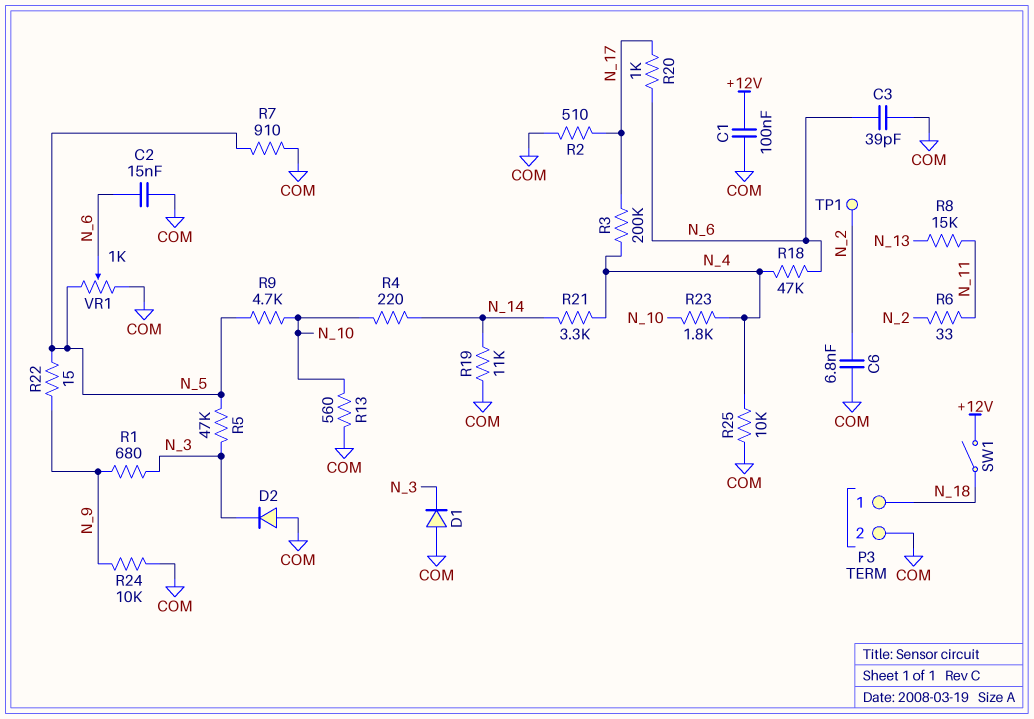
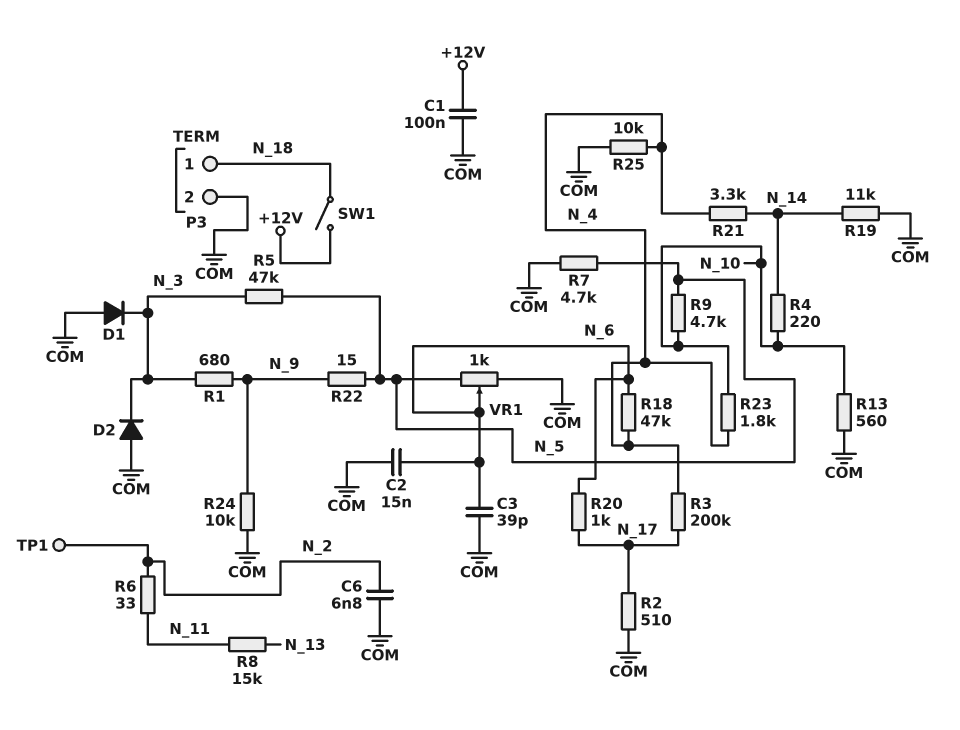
R7: 910 (COM, N_5) -> 4.7k (COM, N_5)

